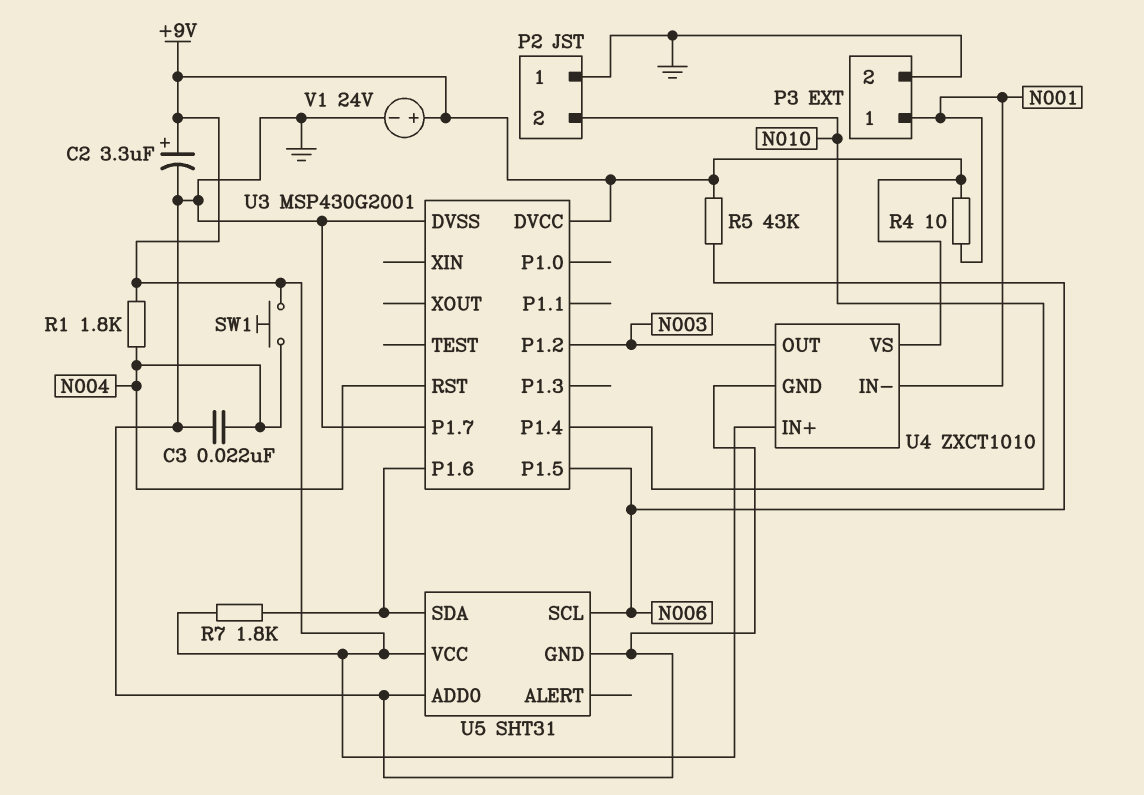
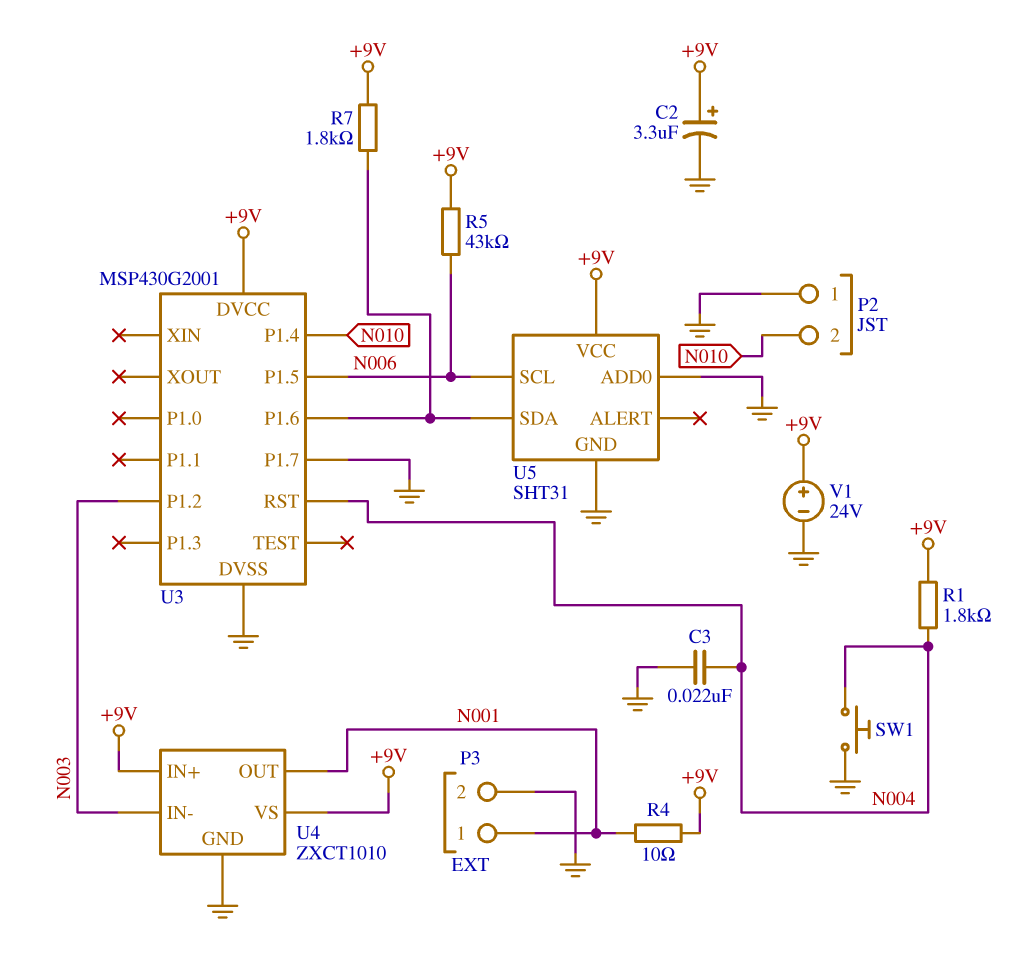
SW1: button (+9V, N004) -> button (GND, N004)
U4 pin IN-: N001 -> N003
U4 pin OUT: N003 -> N001

